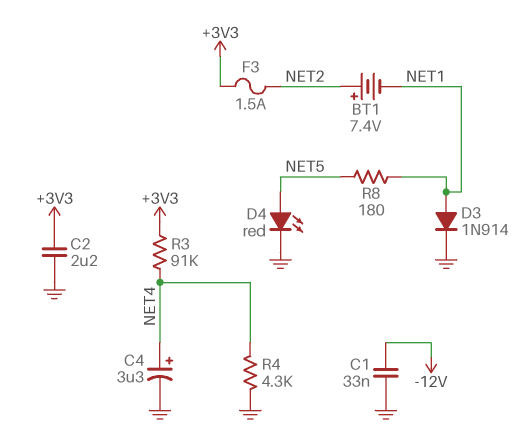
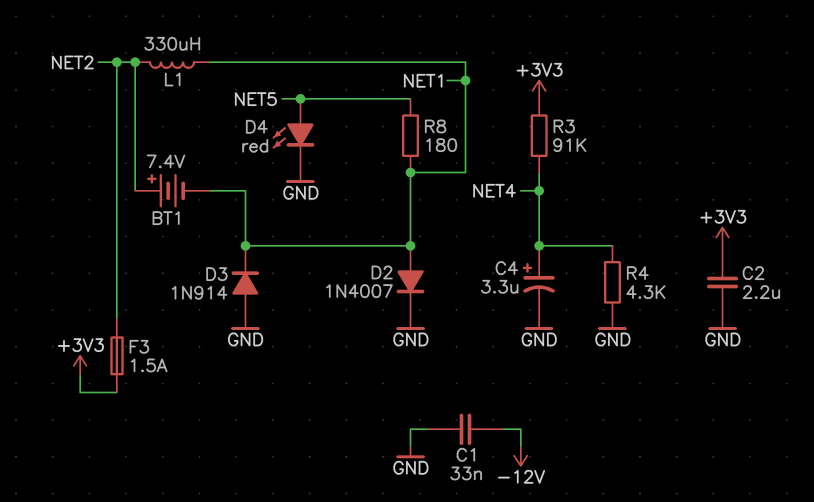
D2: none -> diode 1N4007 (A NET1, K GND)
D3: diode 1N914 (A NET1, K GND) -> diode 1N914 (A GND, K NET1)
L1: none -> 330uH (NET1, NET2)

